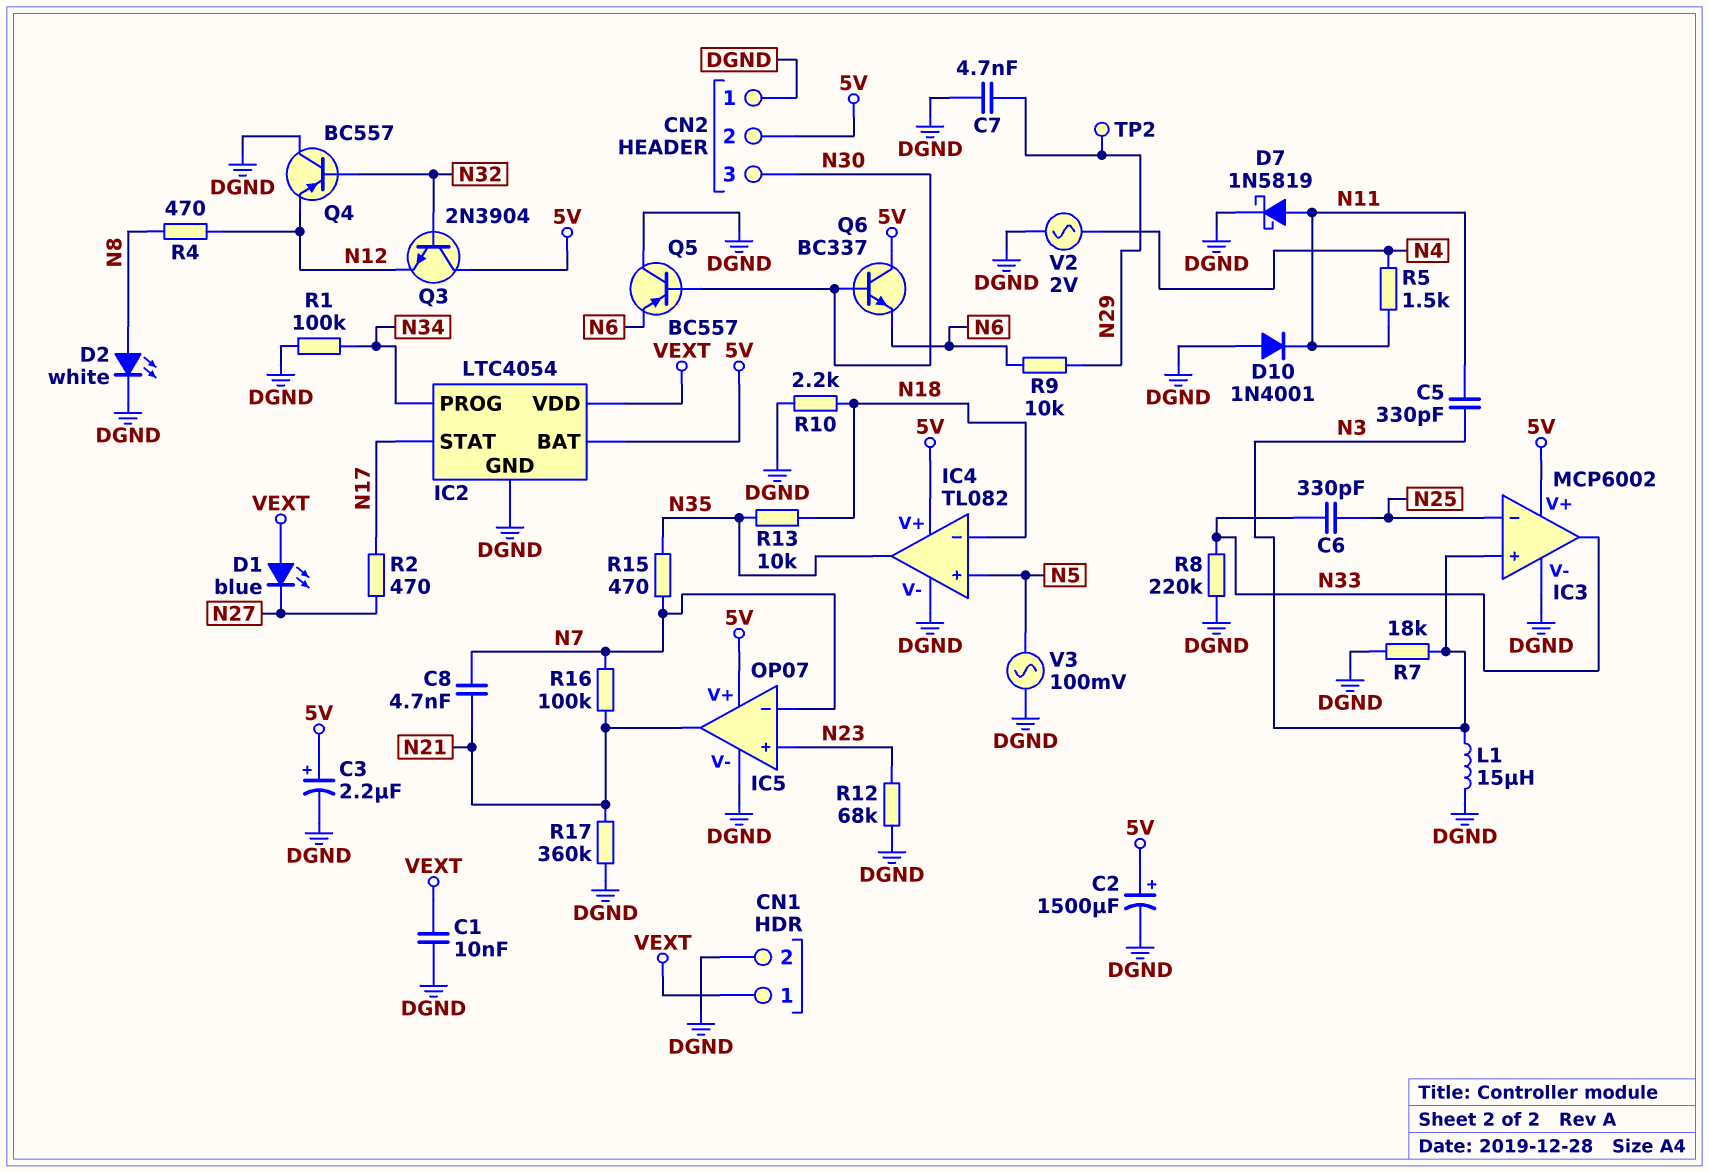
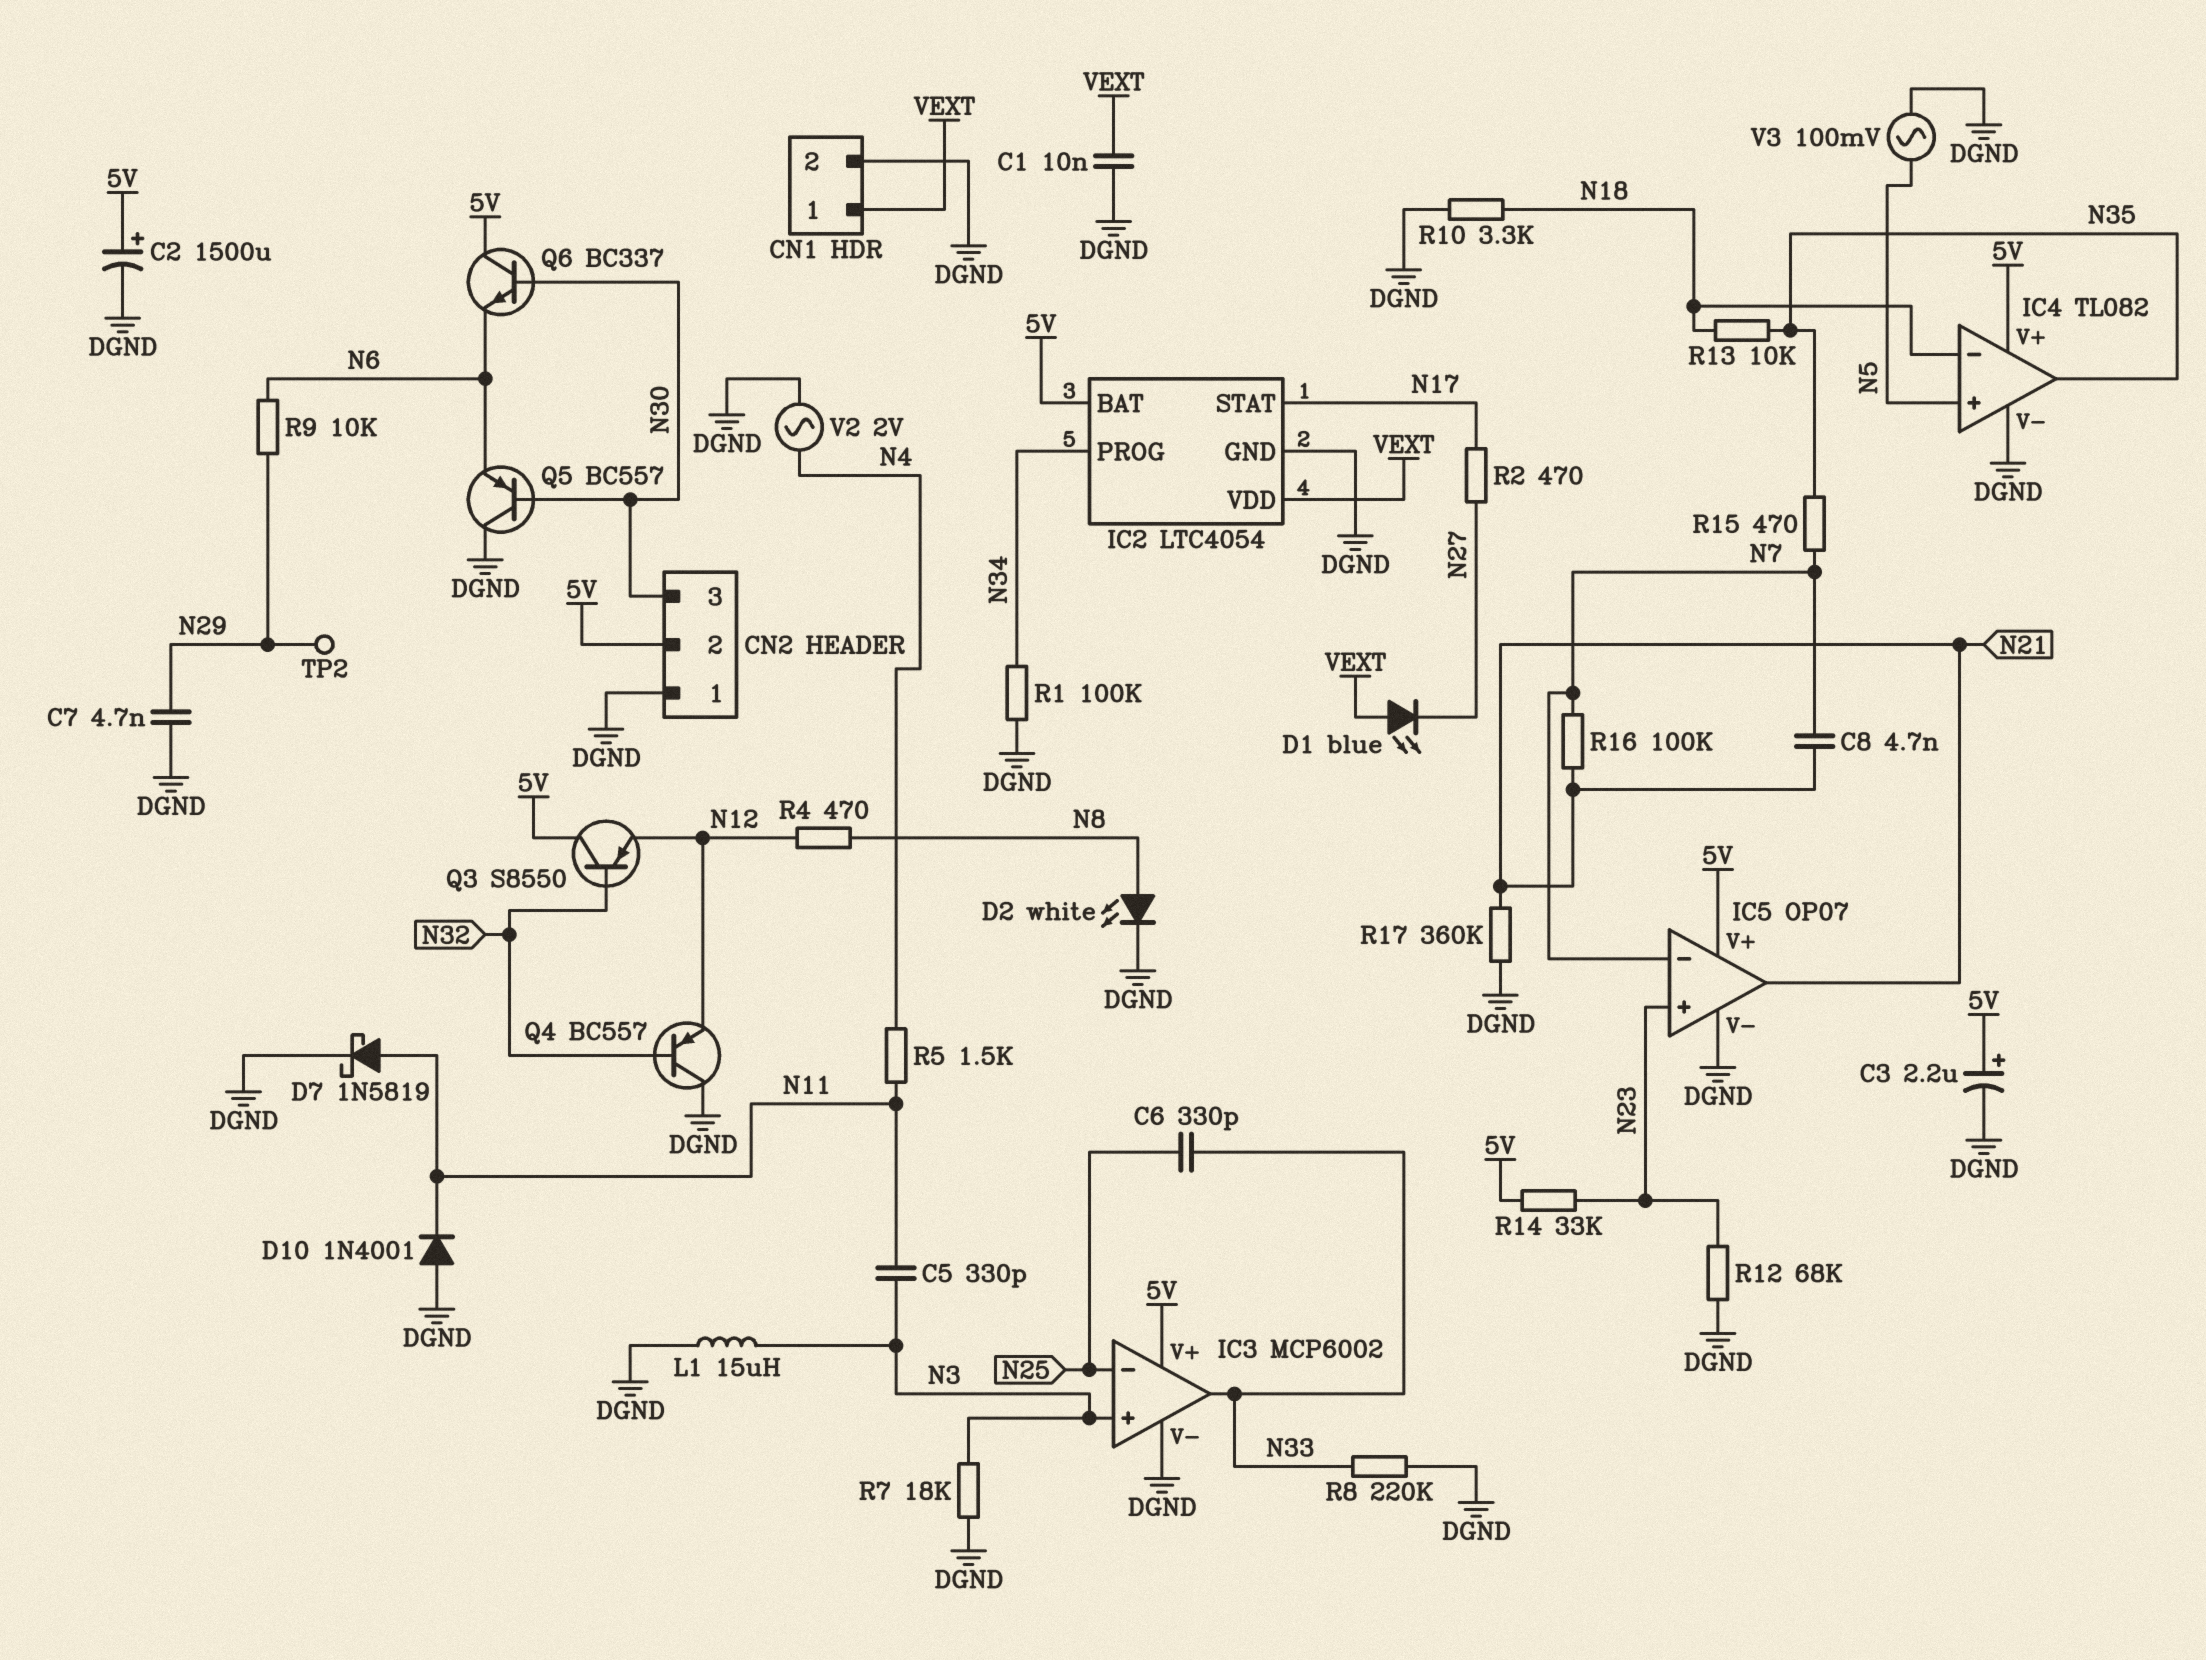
Q3: NPN 2N3904 (B N32, C 5V, E N12) -> PNP S8550 (B N32, C 5V, E N12)
R10: 2.2k (DGND, N18) -> 3.3k (DGND, N18)
R14: none -> 33k (5V, N23)

